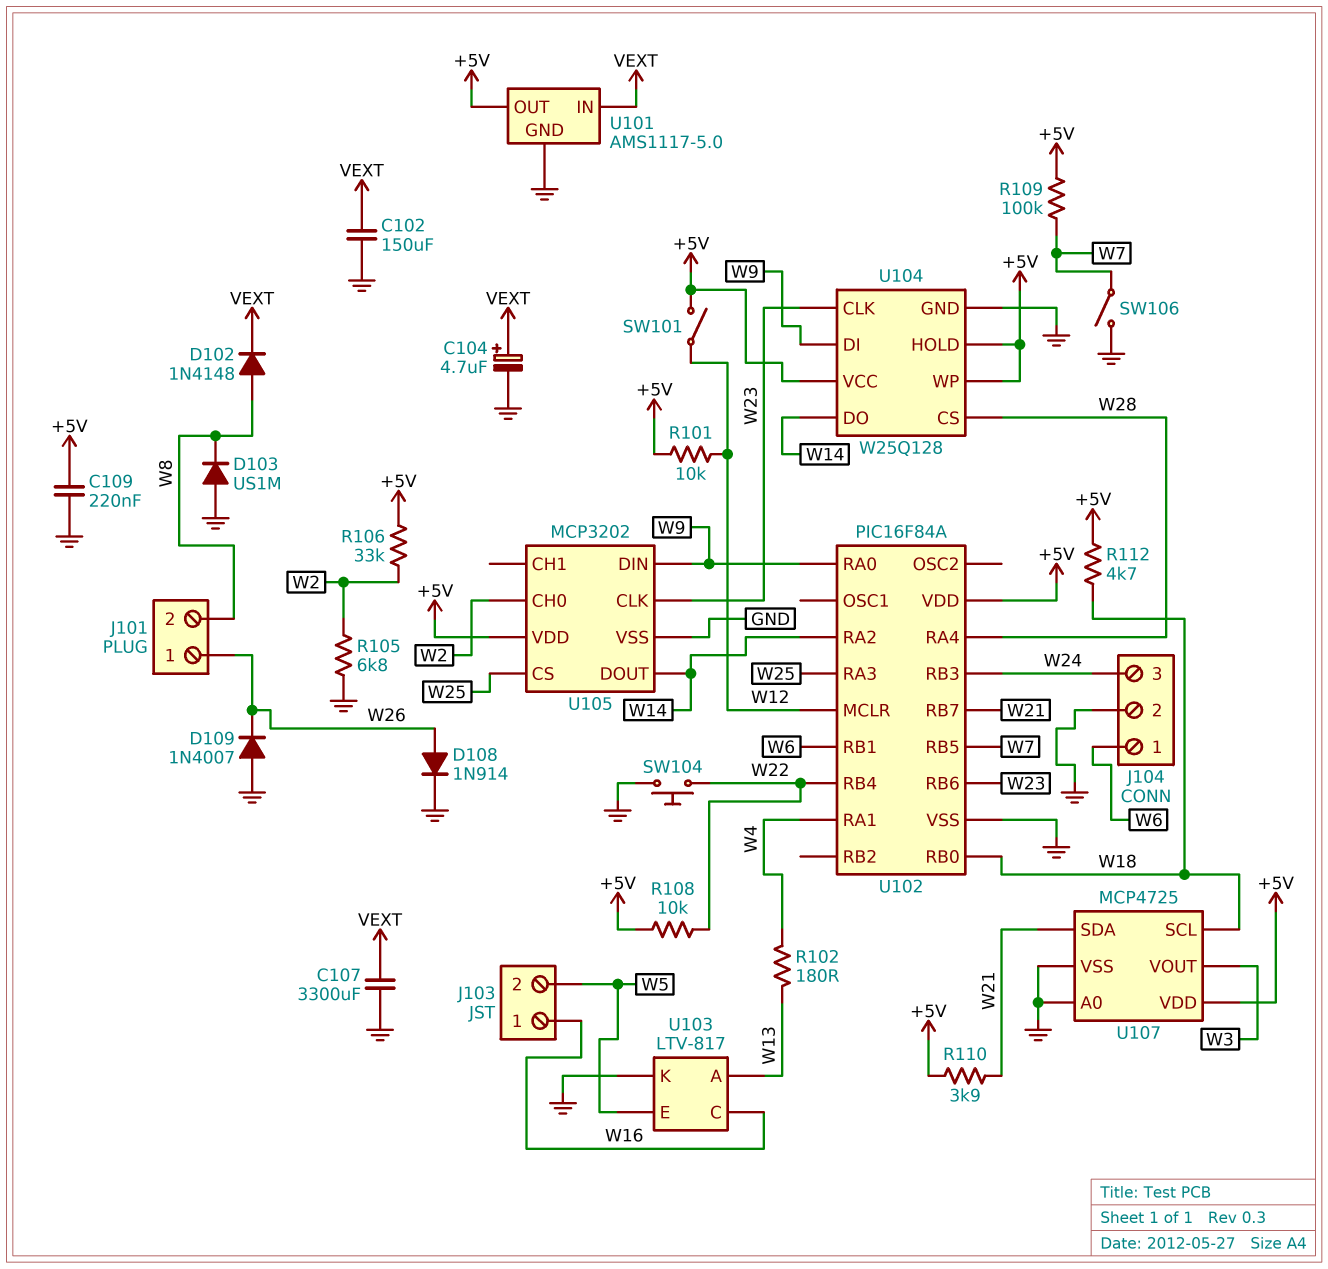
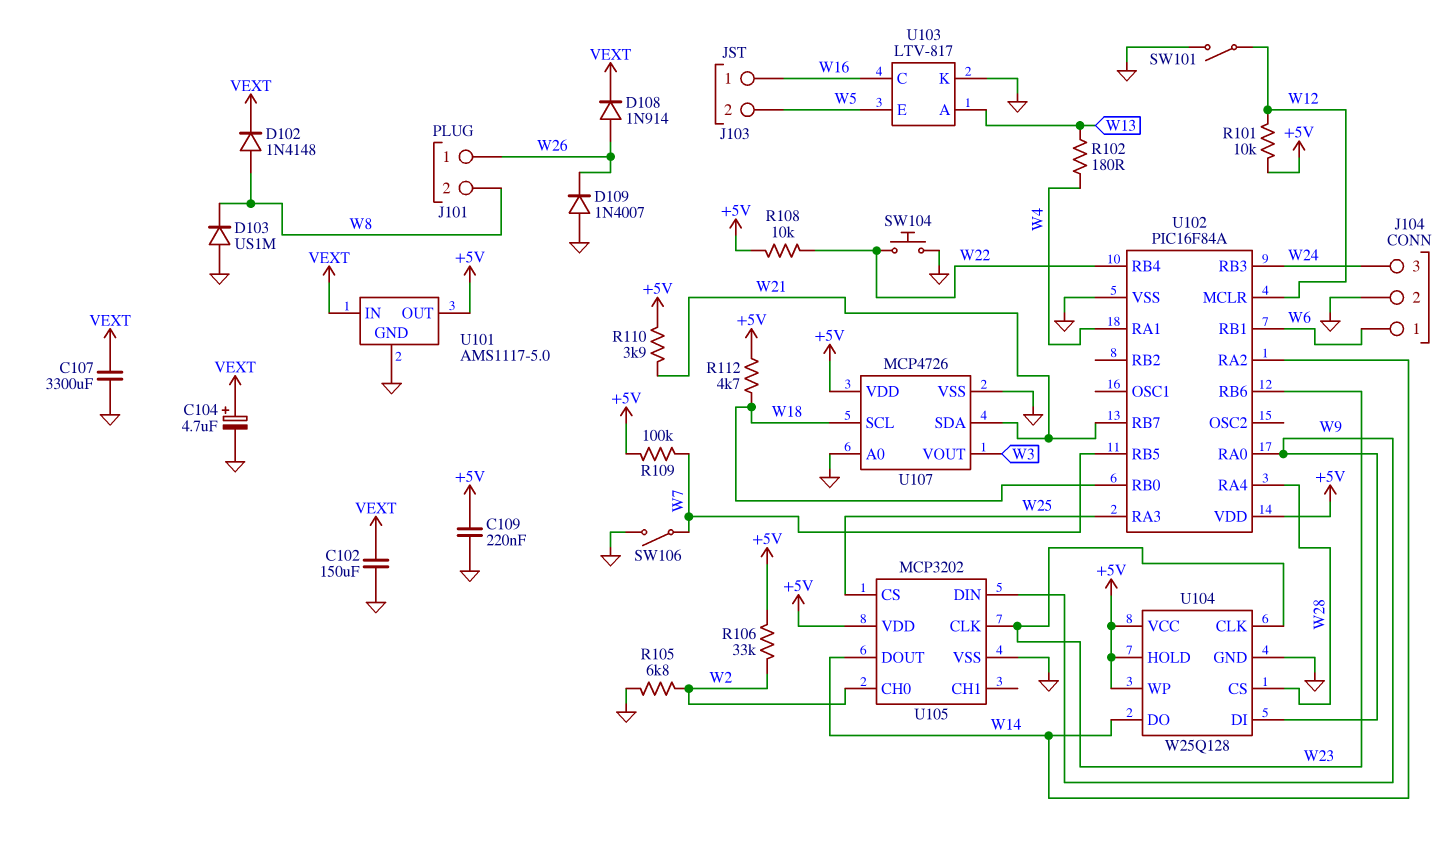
D108: diode 1N914 (A W26, K GND) -> diode 1N914 (A W26, K VEXT)
SW101: switch (+5V, W12) -> switch (GND, W12)
U107: MCP4725 -> MCP4726

